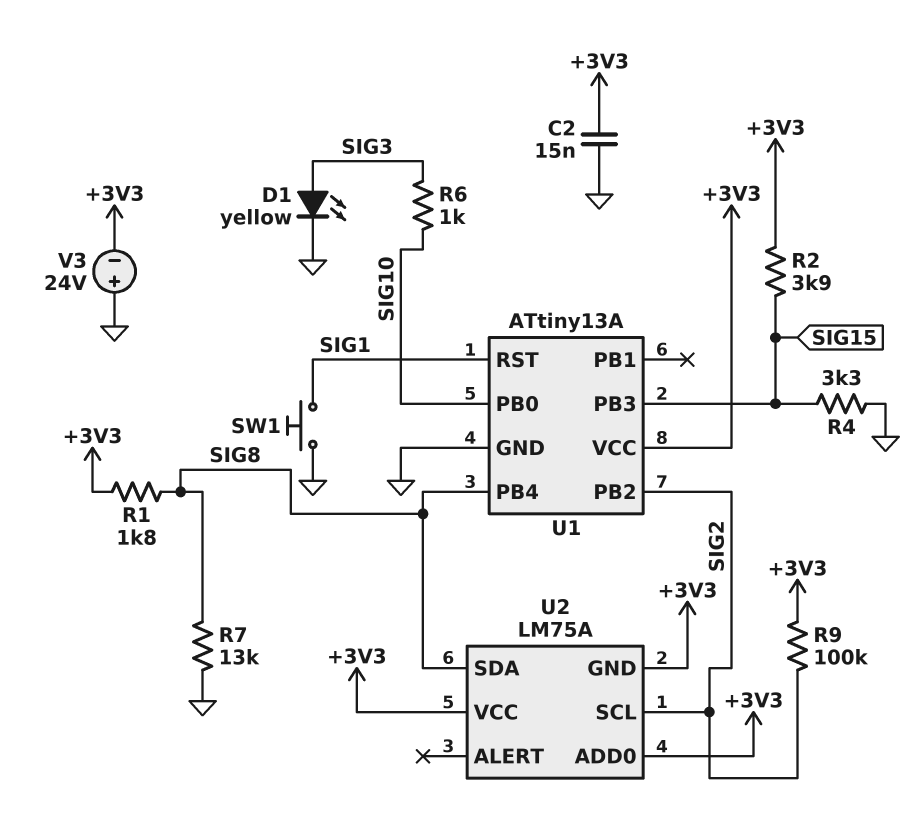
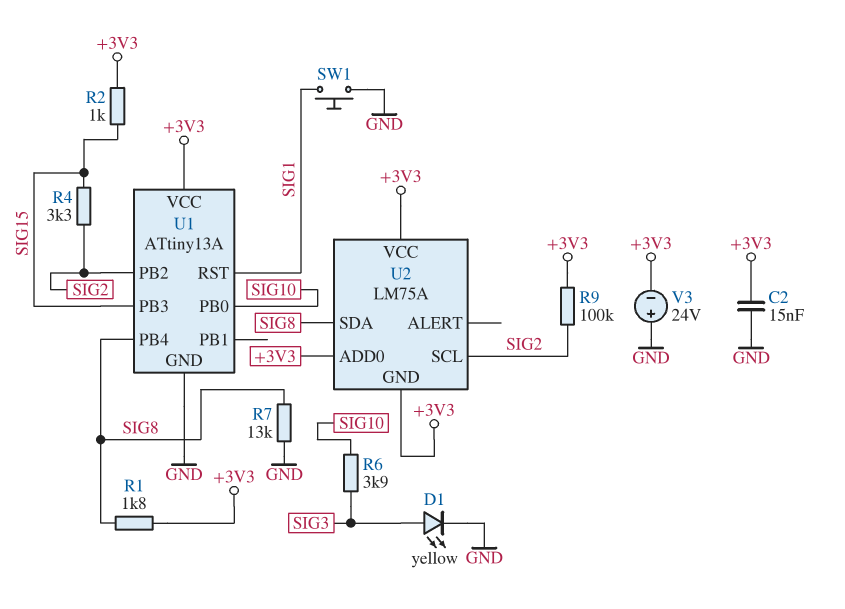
R2: 3.9k (+3V3, SIG15) -> 1k (+3V3, SIG15)
R4: 3.3k (GND, SIG15) -> 3.3k (SIG2, SIG15)
R6: 1k (SIG3, SIG10) -> 3.9k (SIG3, SIG10)

